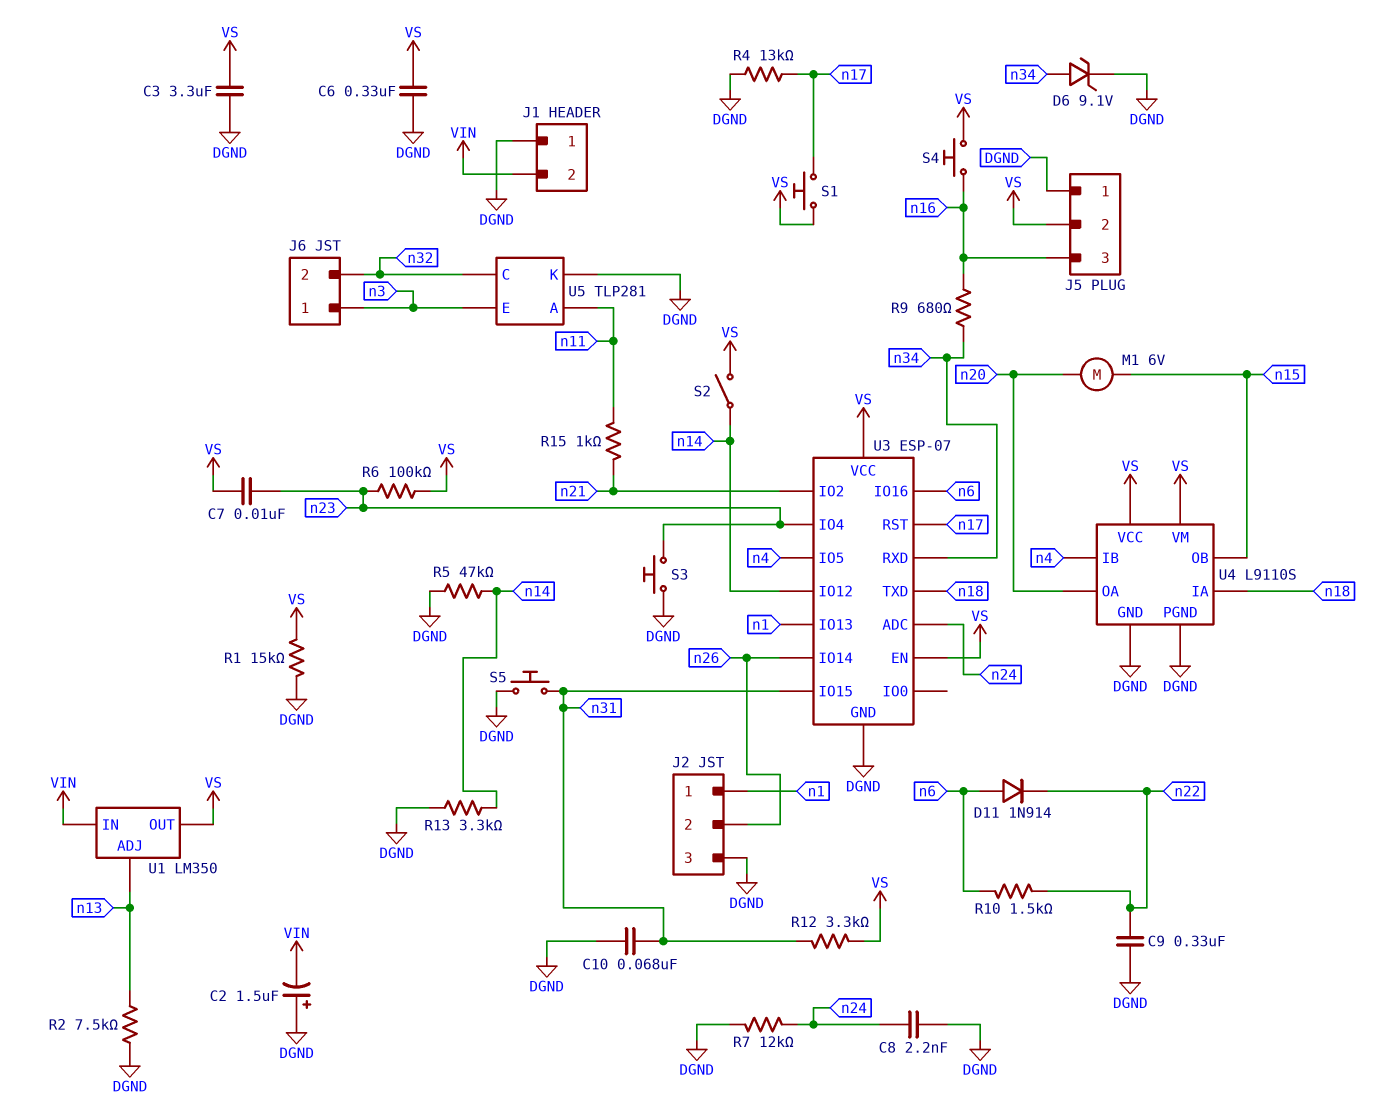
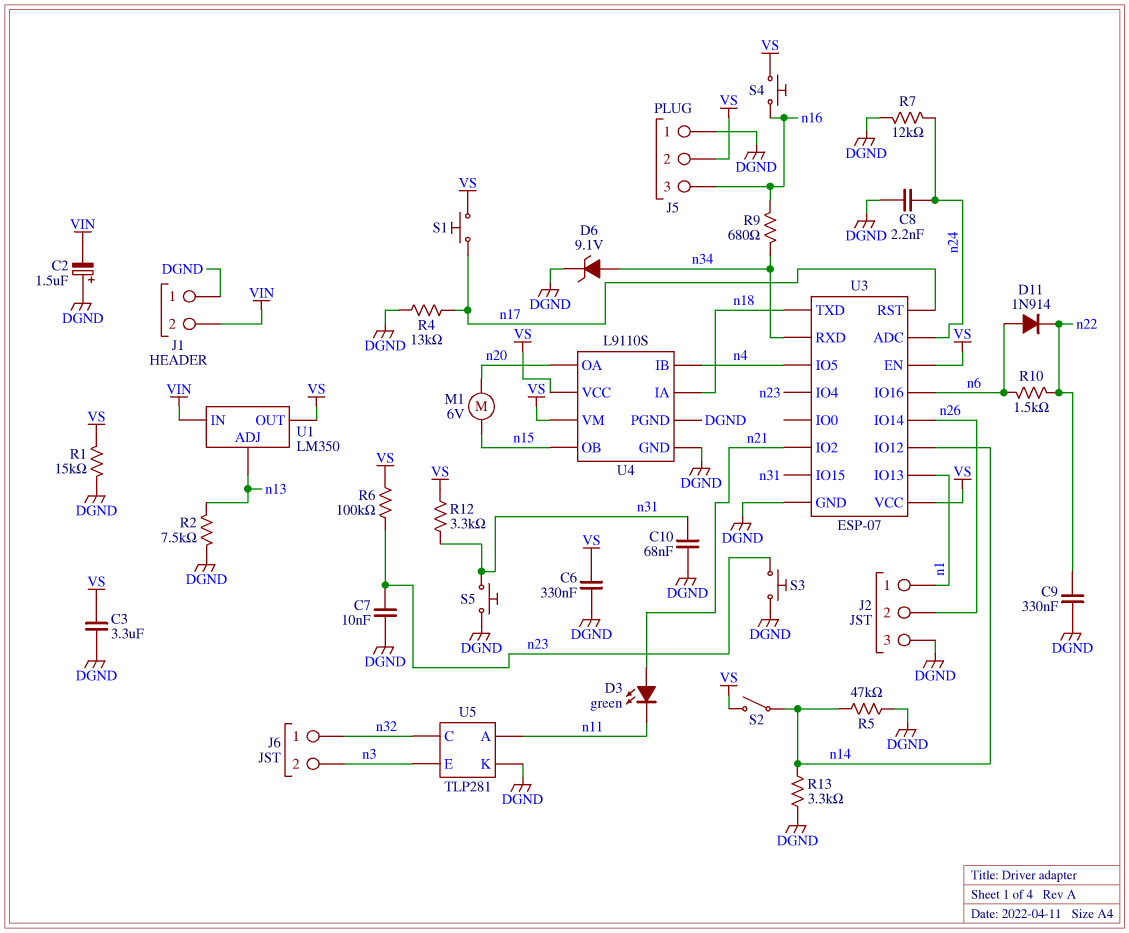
C7: 10nF (VS, n23) -> 10nF (DGND, n23)
D3: none -> LED green (A n21, K n11)
J6 pin 1: n3 -> n32
J6 pin 2: n32 -> n3
R15: 1k (n11, n21) -> none

